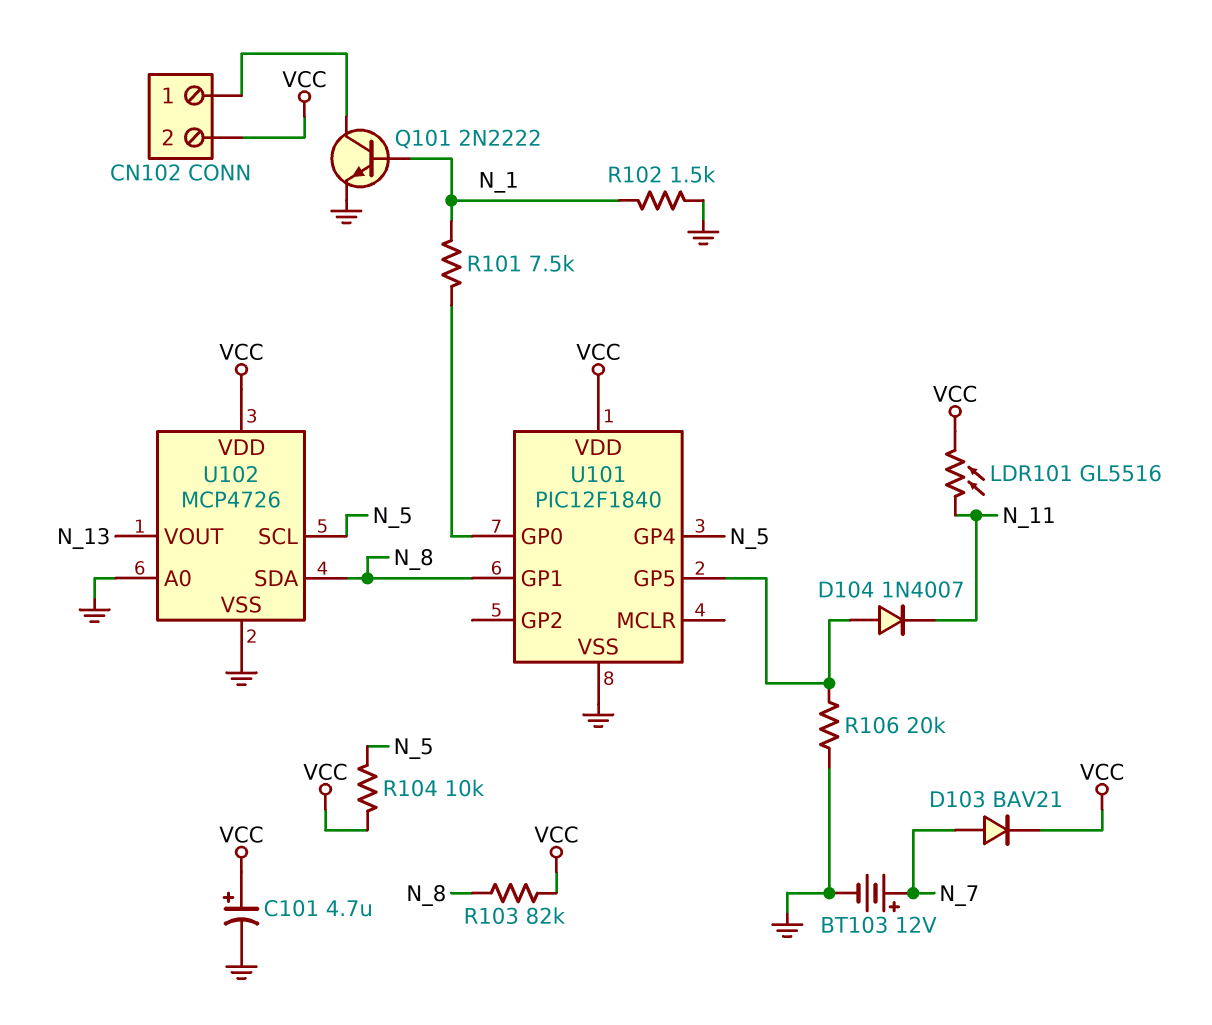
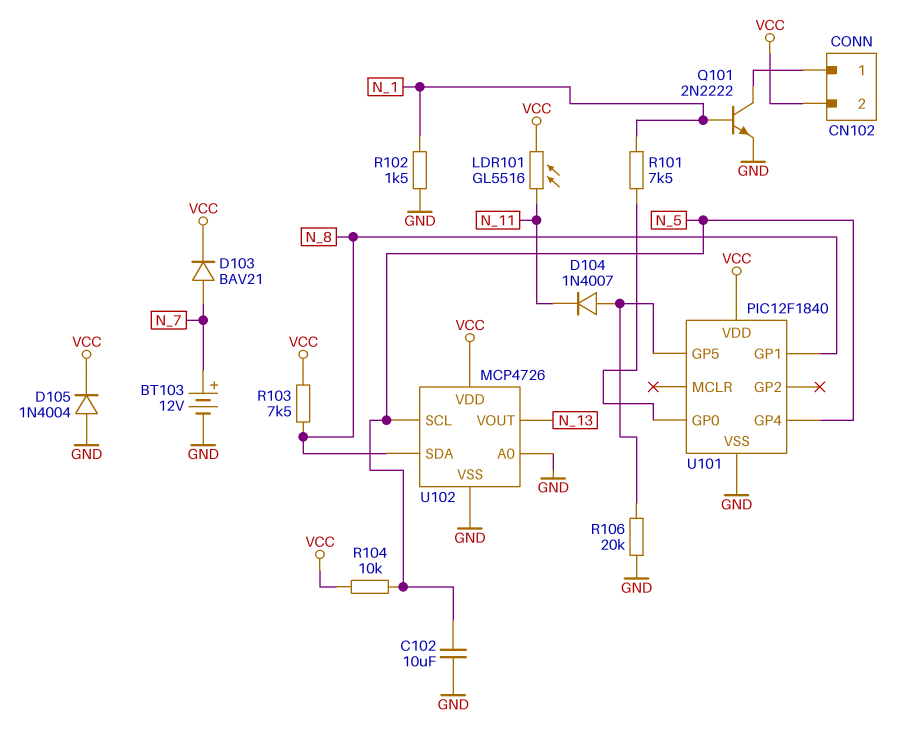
C101: 4.7uF (plus VCC, minus GND) -> none
C102: none -> 10uF (GND, N_5)
D105: none -> diode 1N4004 (A GND, K VCC)
R103: 82k (N_8, VCC) -> 7.5k (N_8, VCC)

